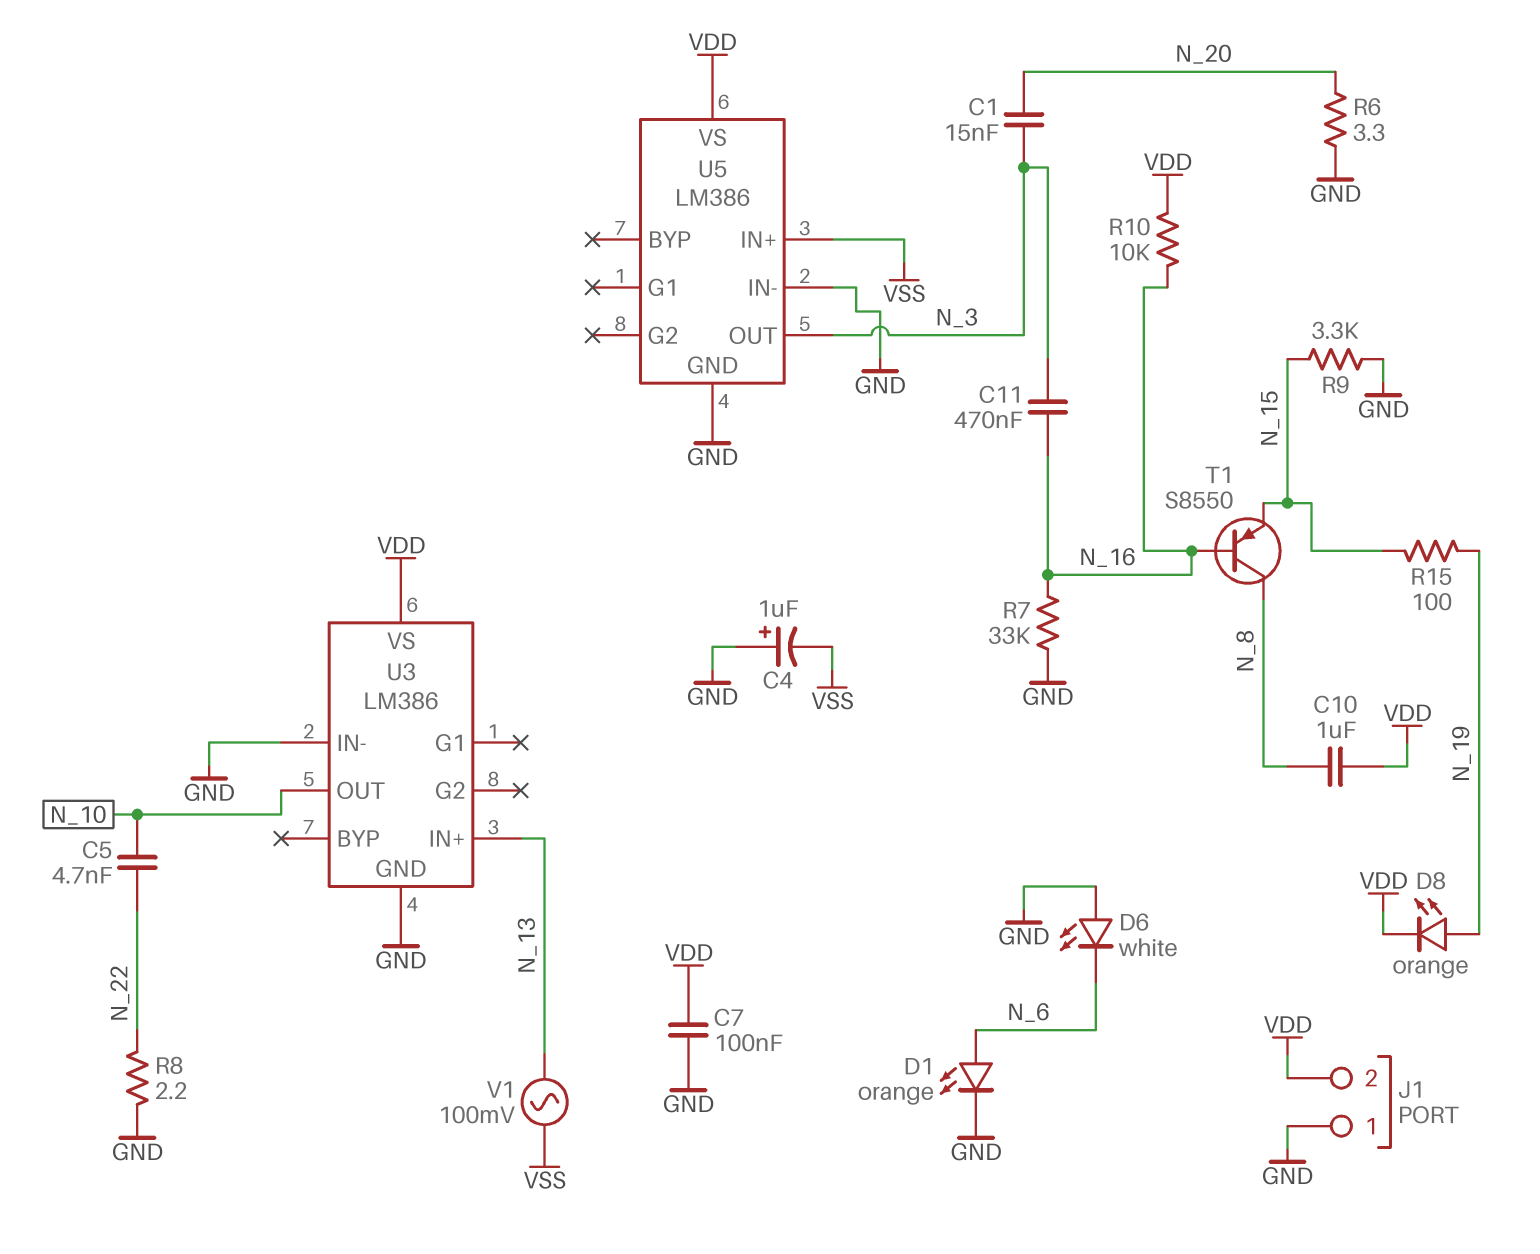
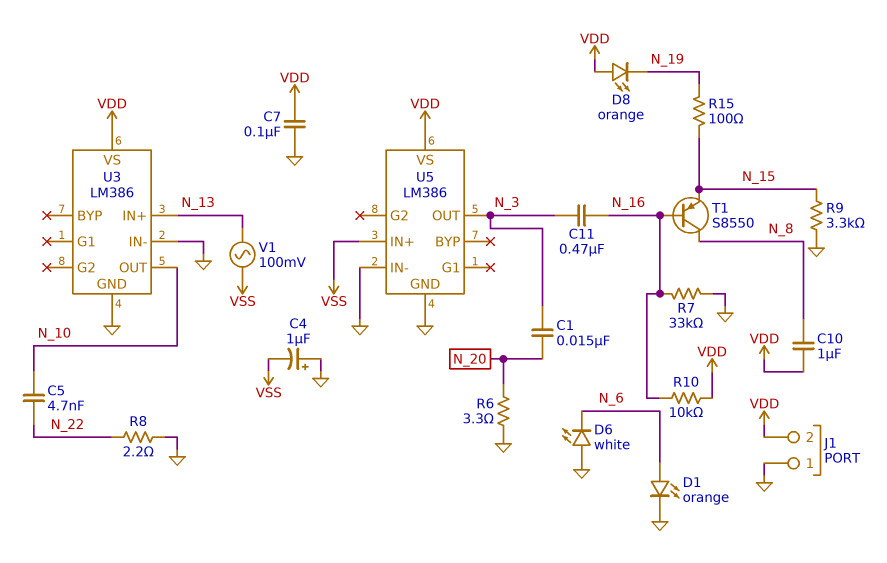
D8: LED orange (A N_19, K VDD) -> LED orange (A VDD, K N_19)

